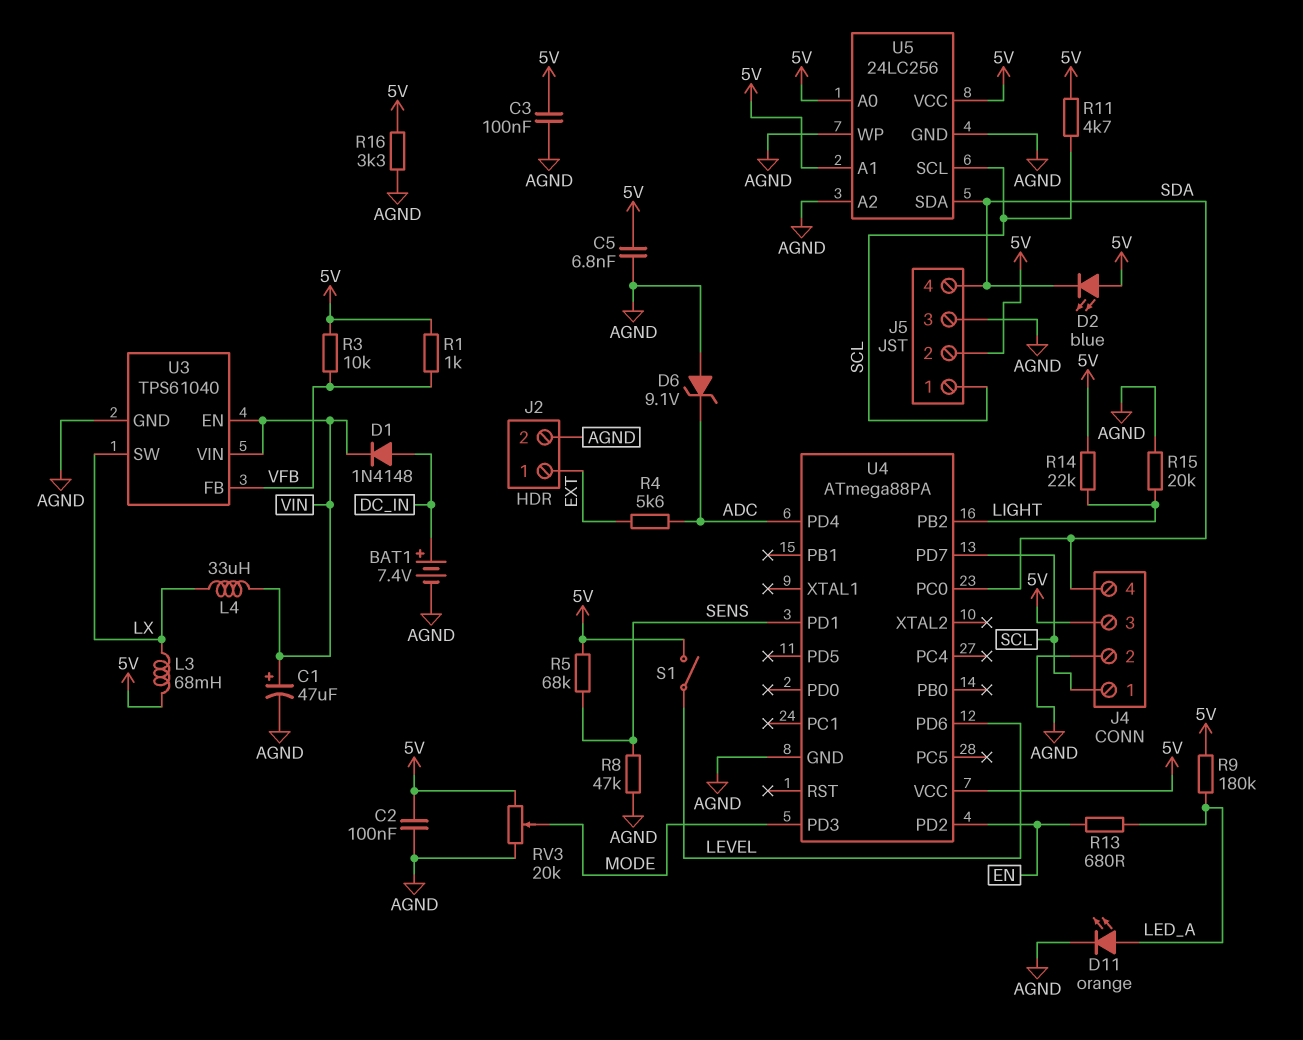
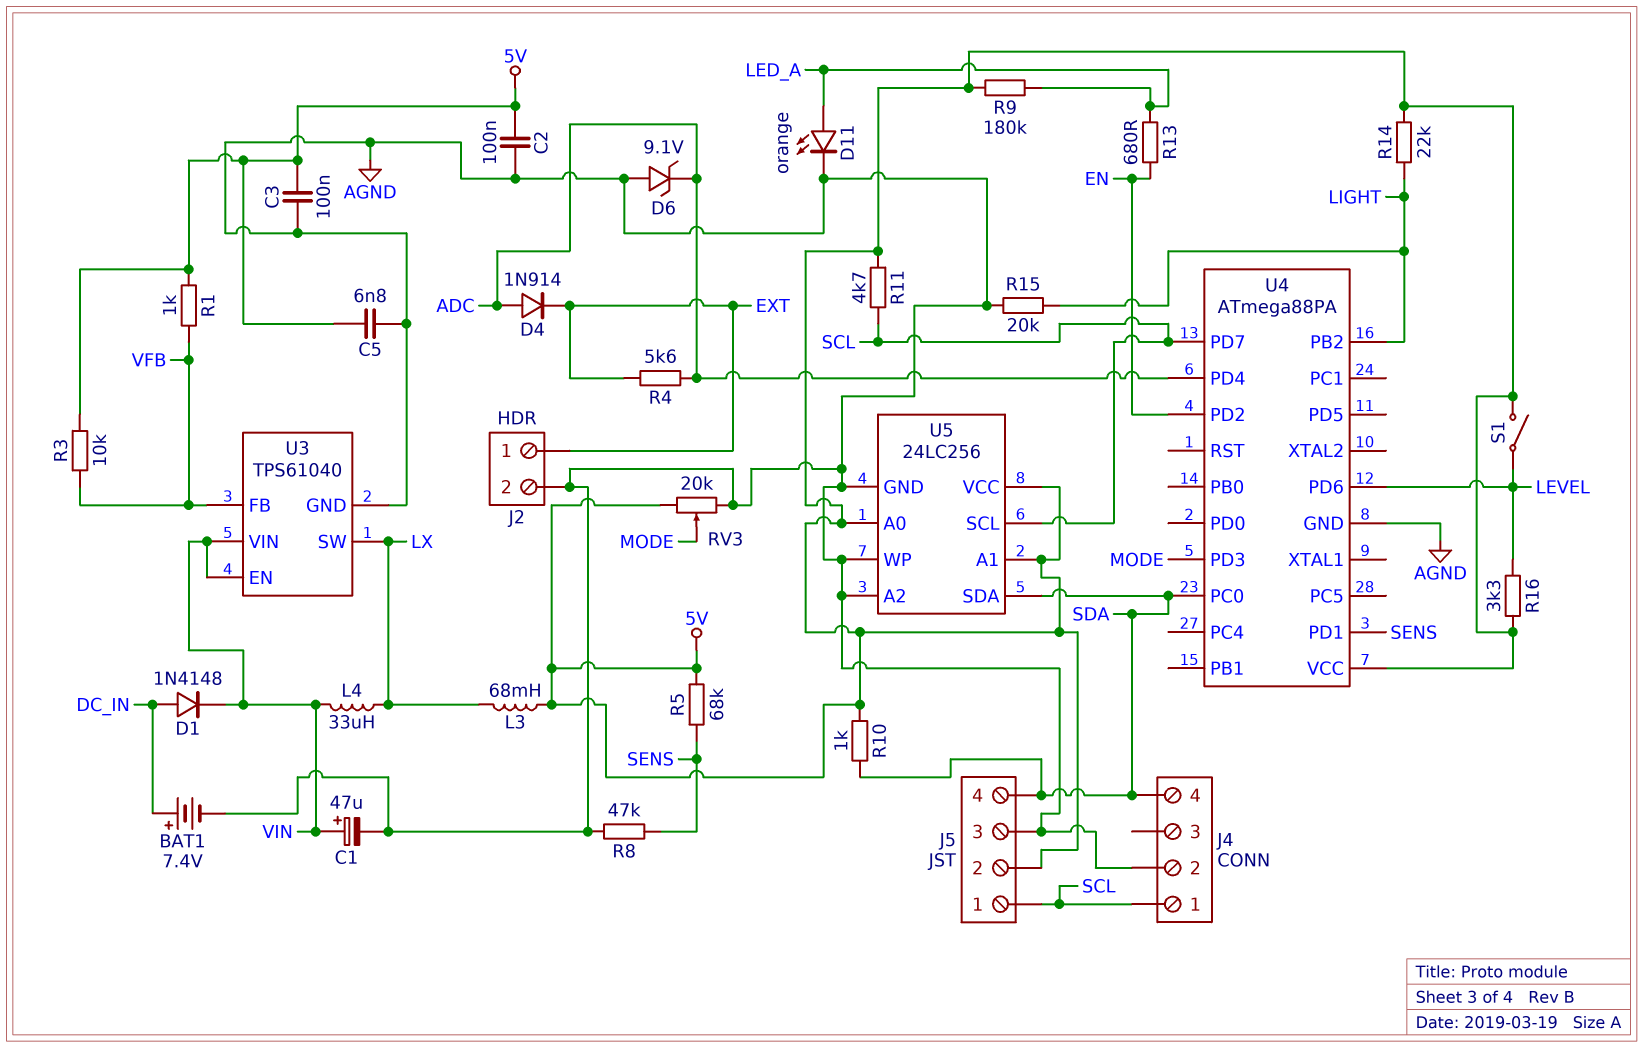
D2: LED blue (A 5V, K SDA) -> none
D4: none -> diode 1N914 (A ADC, K EXT)
J4 pin 3: 5V -> none
R10: none -> 1k (5V, SDA)
R16: 3.3k (5V, AGND) -> 3.3k (5V, LEVEL)

